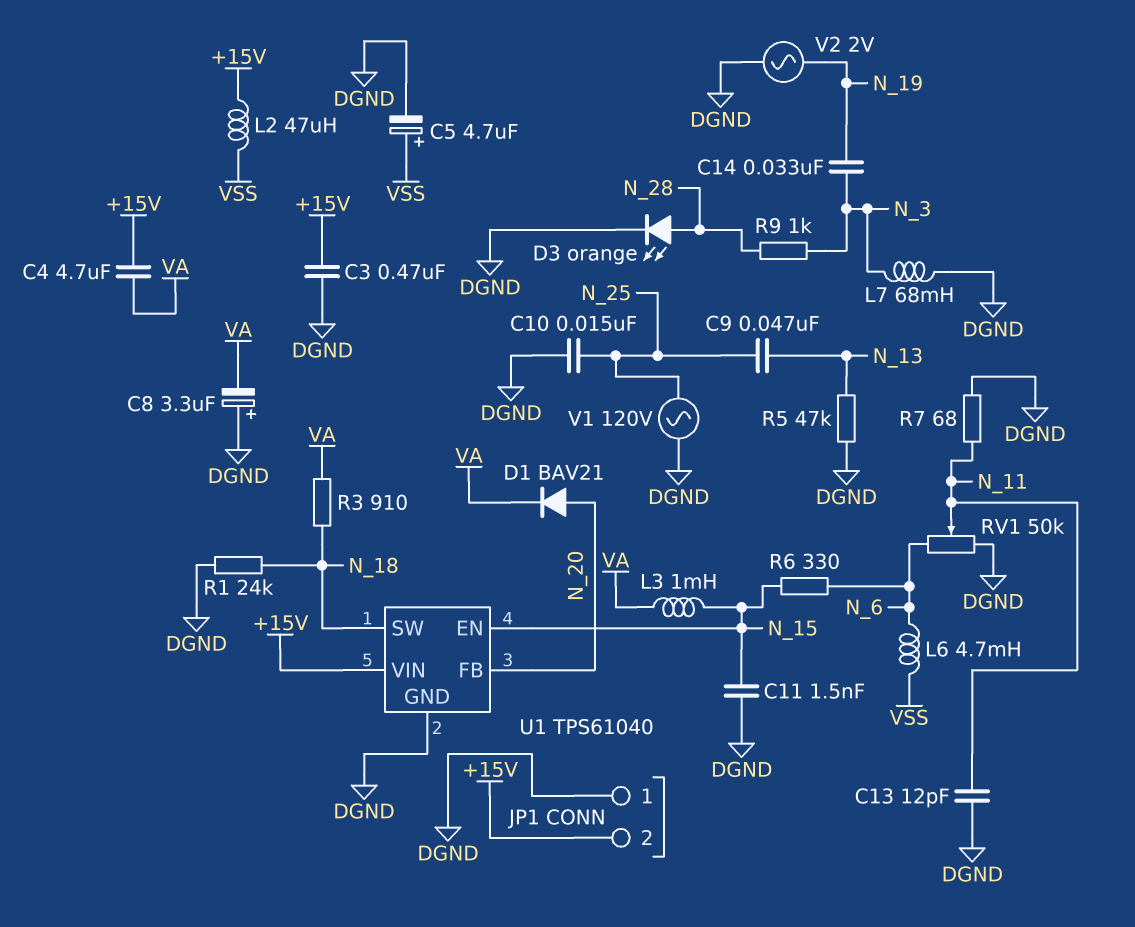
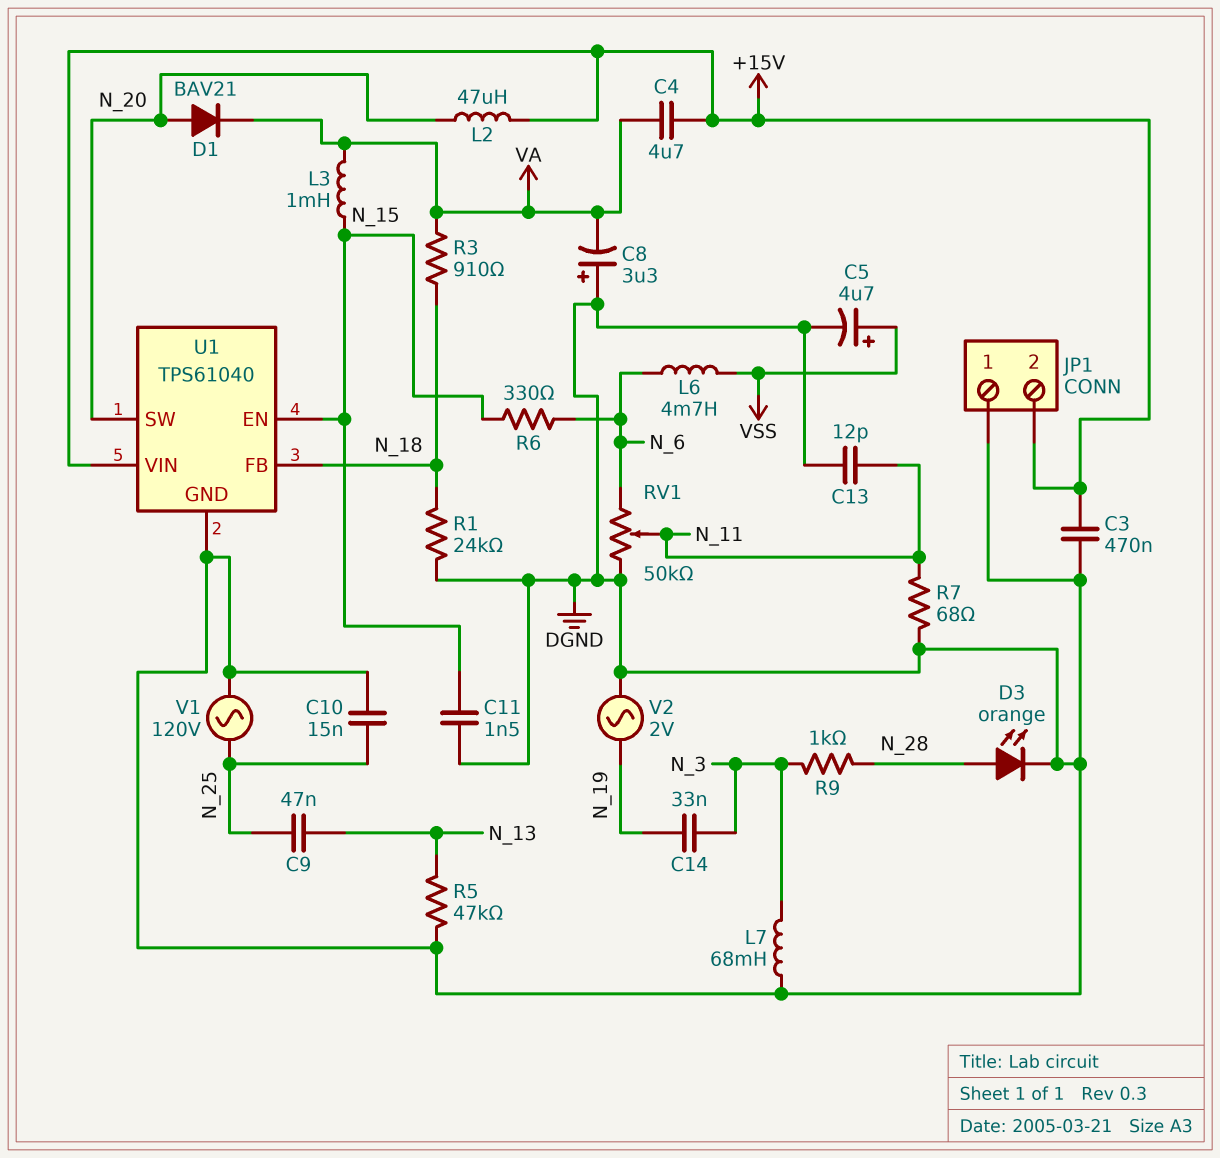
L2: 47uH (+15V, VSS) -> 47uH (+15V, N_20)
U1 pin FB: N_20 -> N_18
U1 pin SW: N_18 -> N_20

